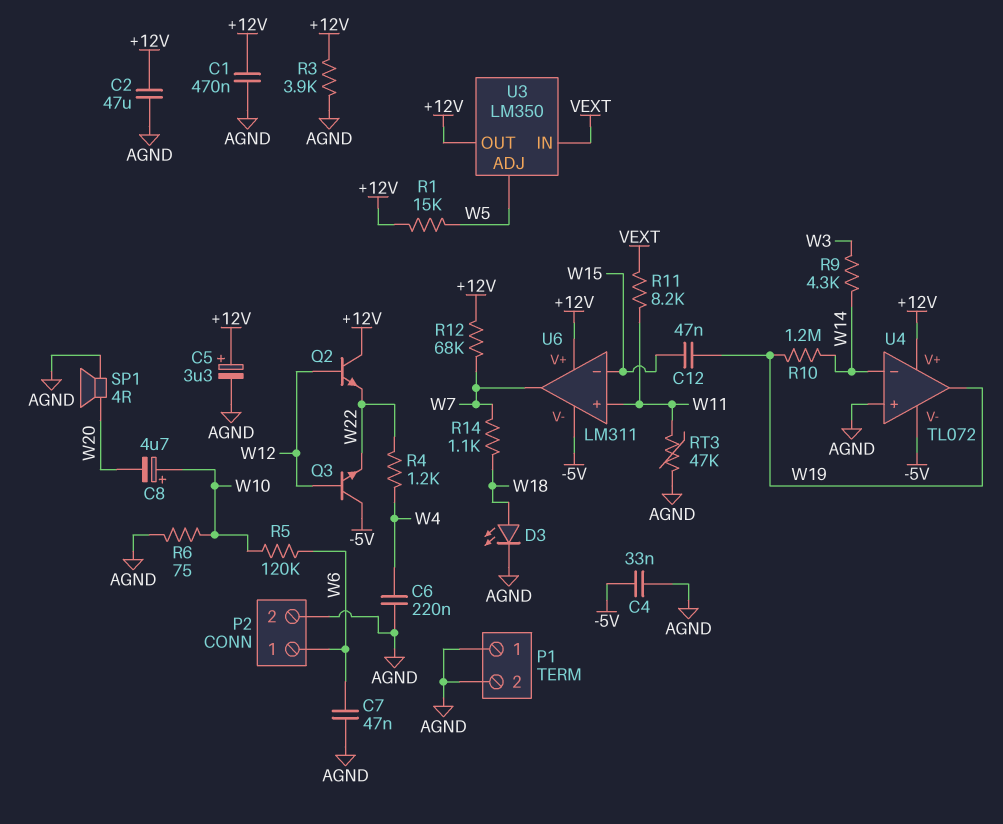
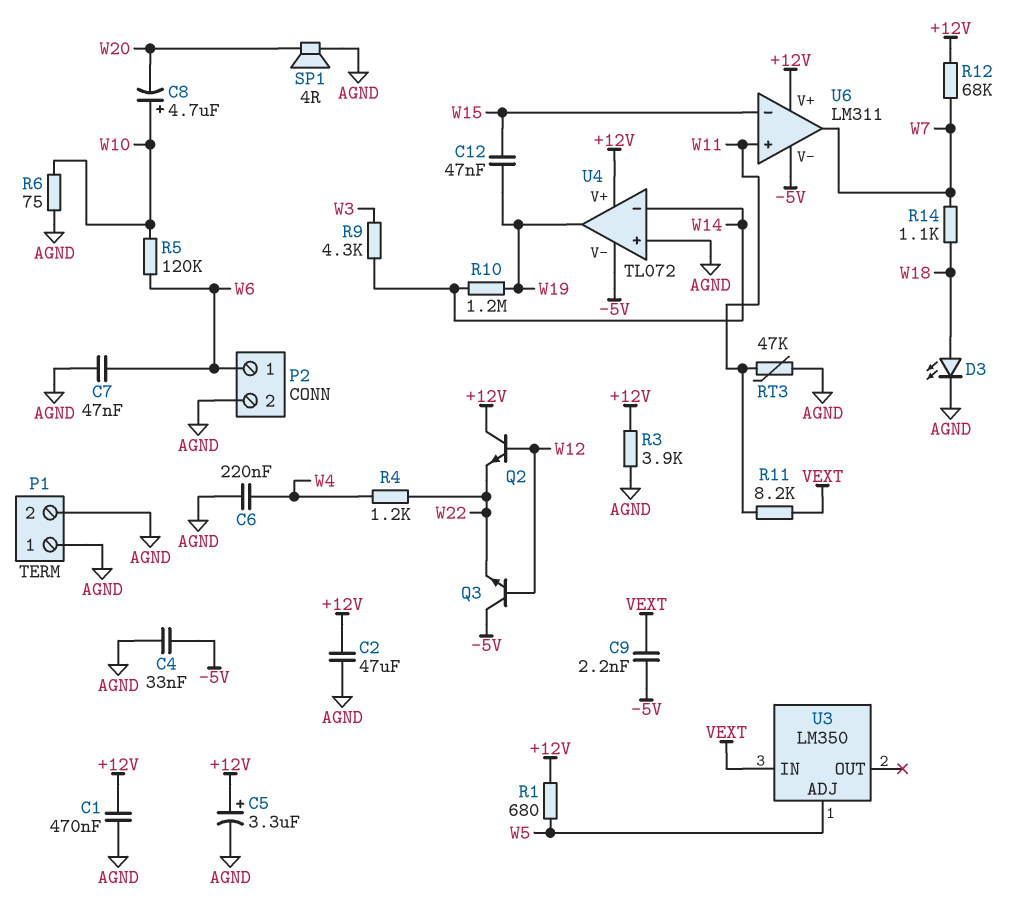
C9: none -> 2.2nF (-5V, VEXT)
R1: 15k (+12V, W5) -> 680 (+12V, W5)
U3 pin OUT: +12V -> none

